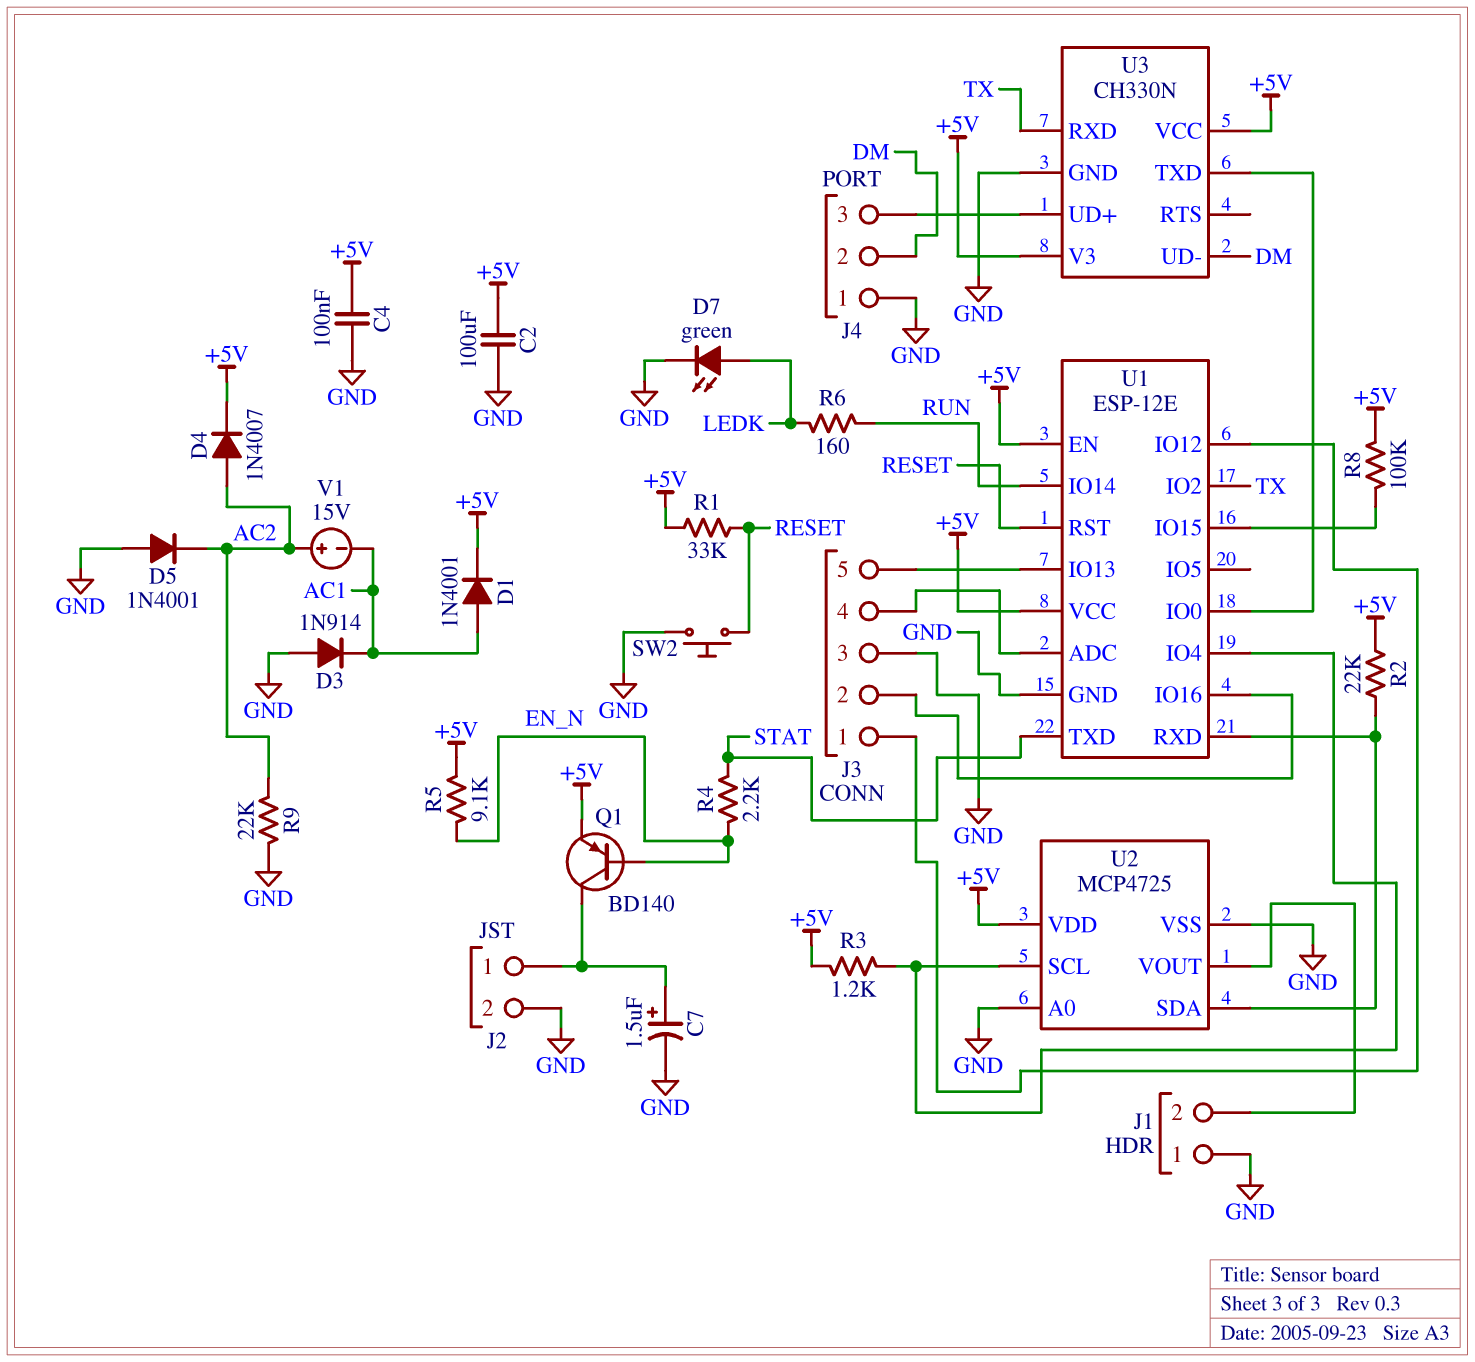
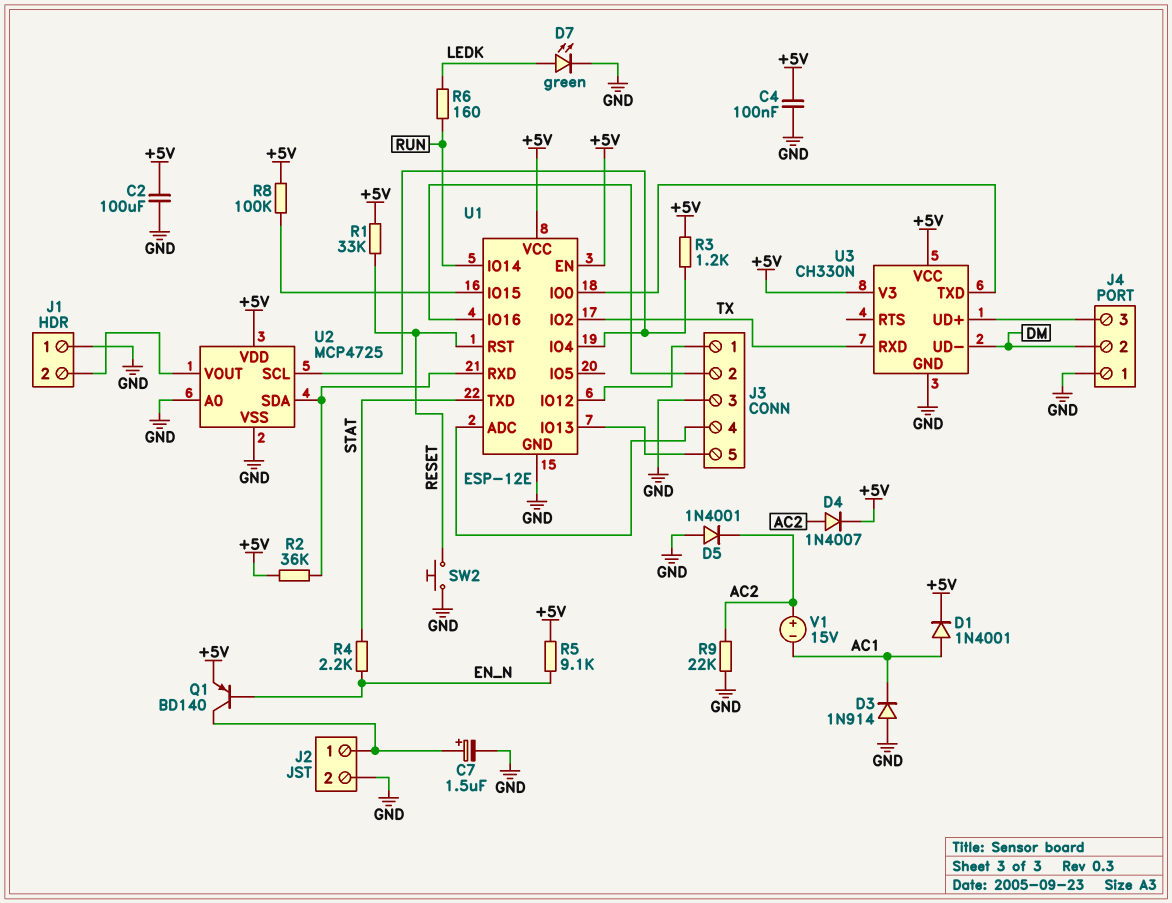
R2: 22k (+5V, U1/RXD) -> 36k (+5V, U1/RXD)

